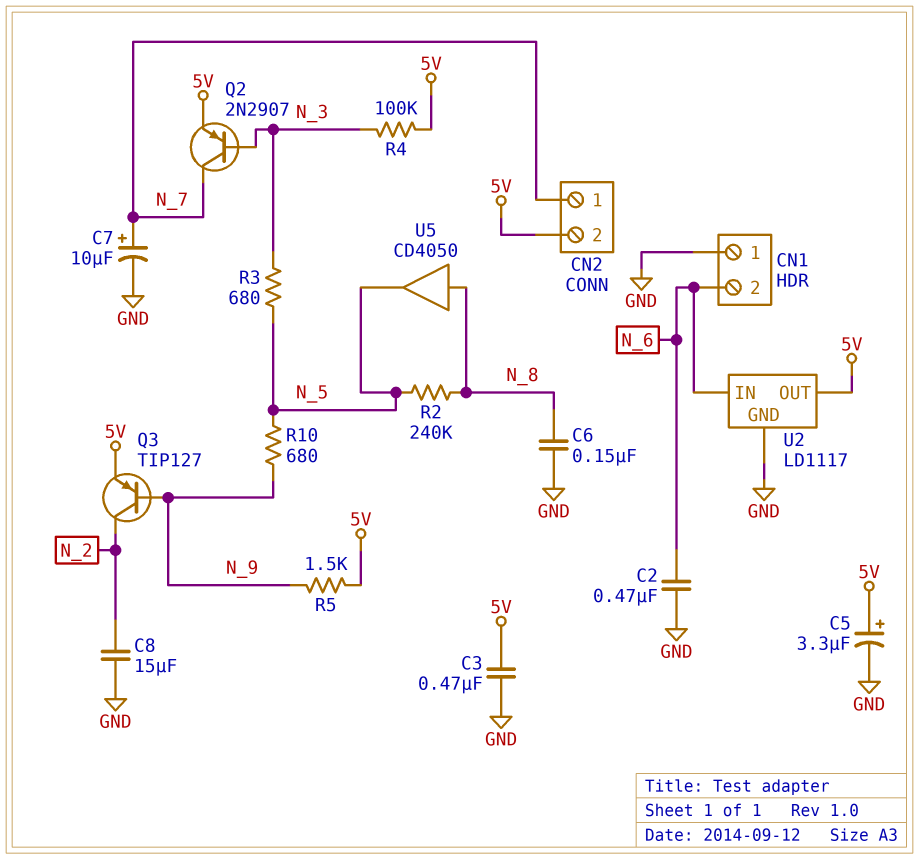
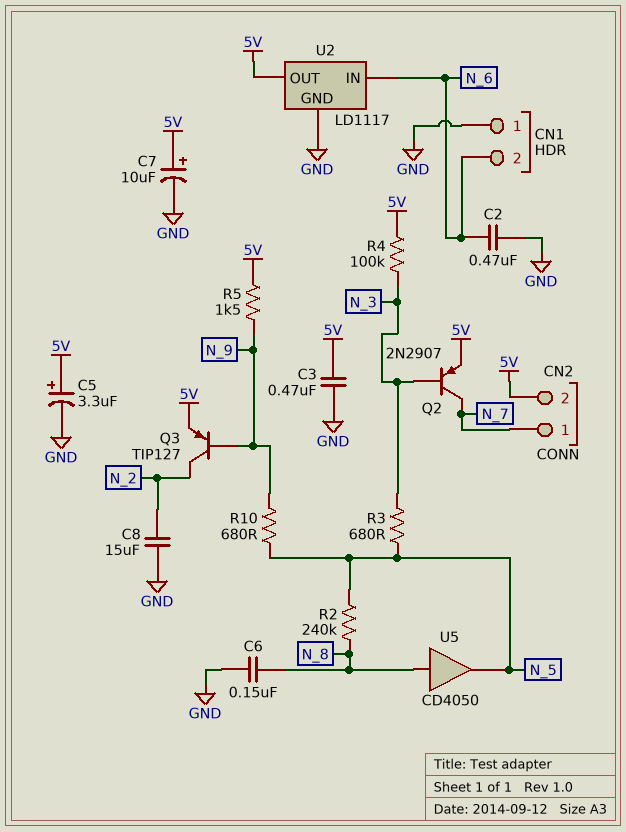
C7: 10uF (plus N_7, minus GND) -> 10uF (plus 5V, minus GND)

